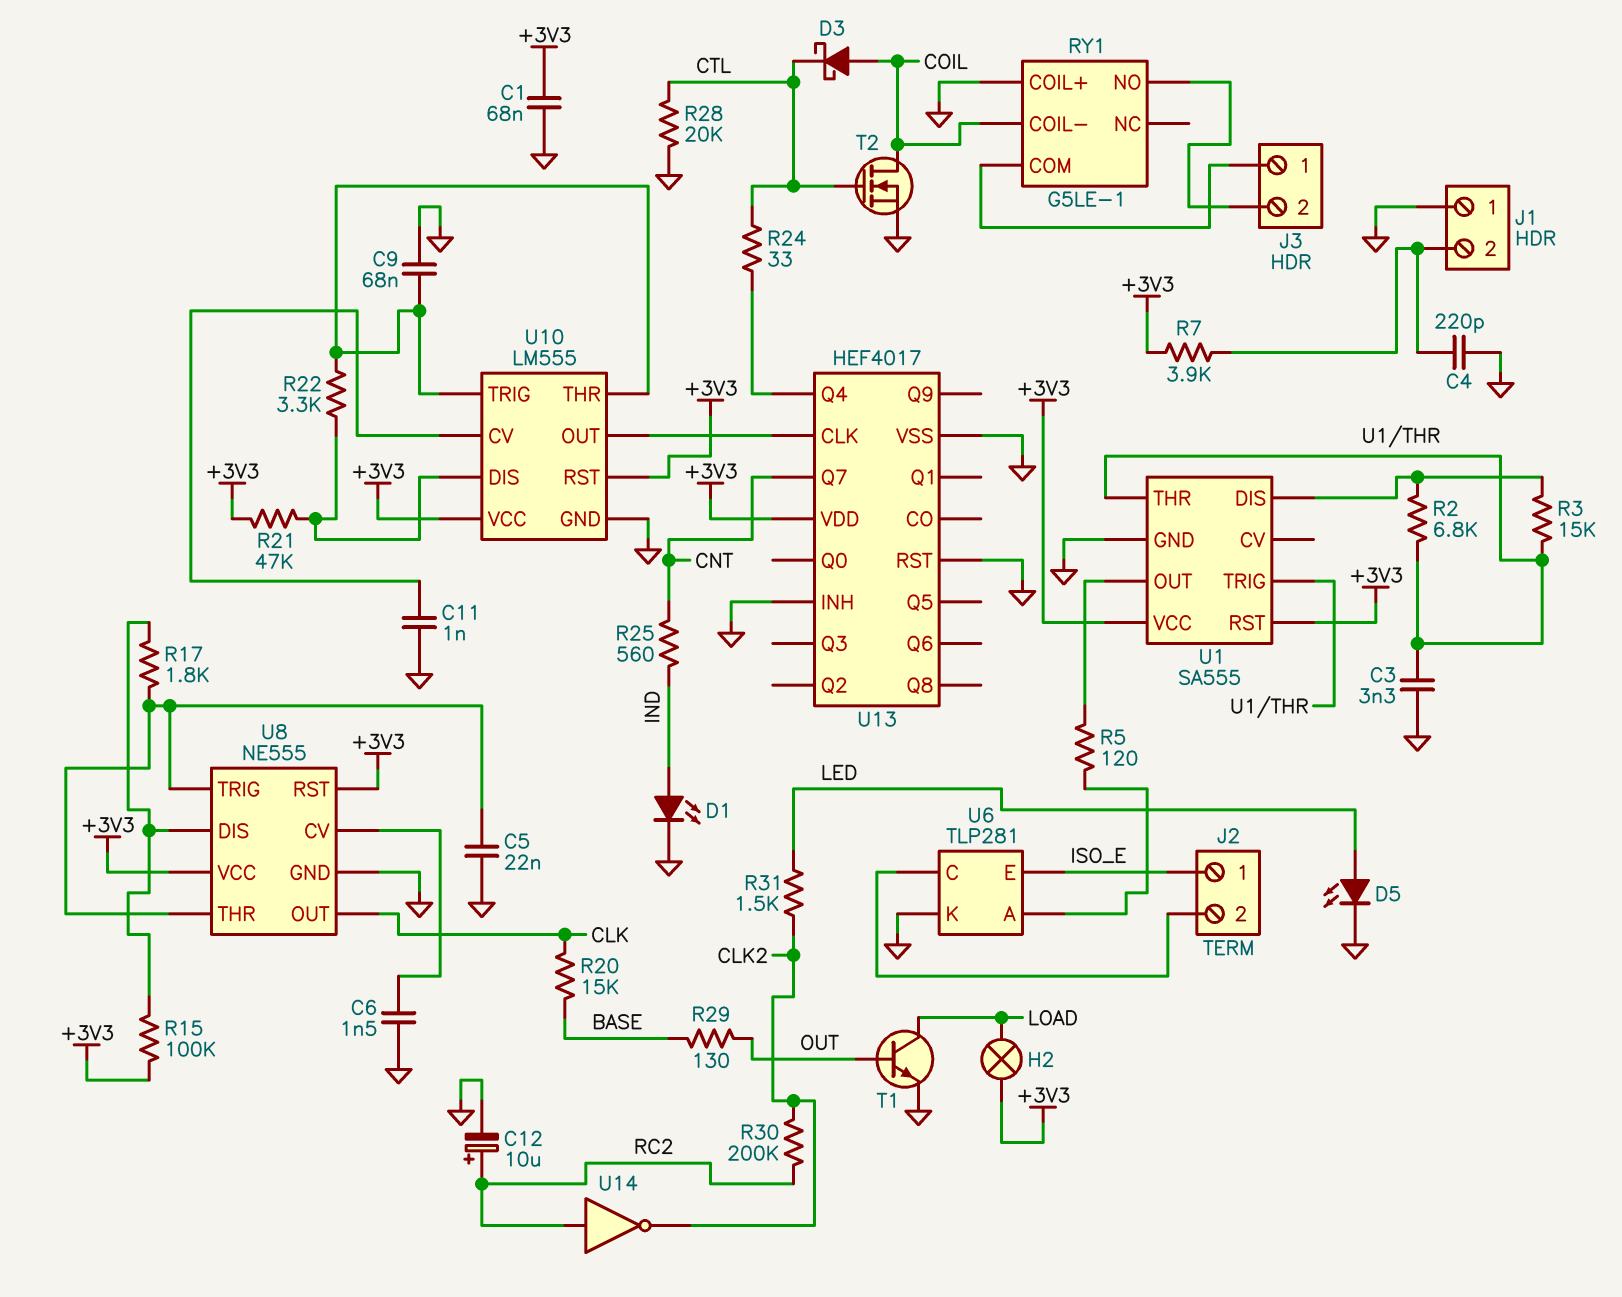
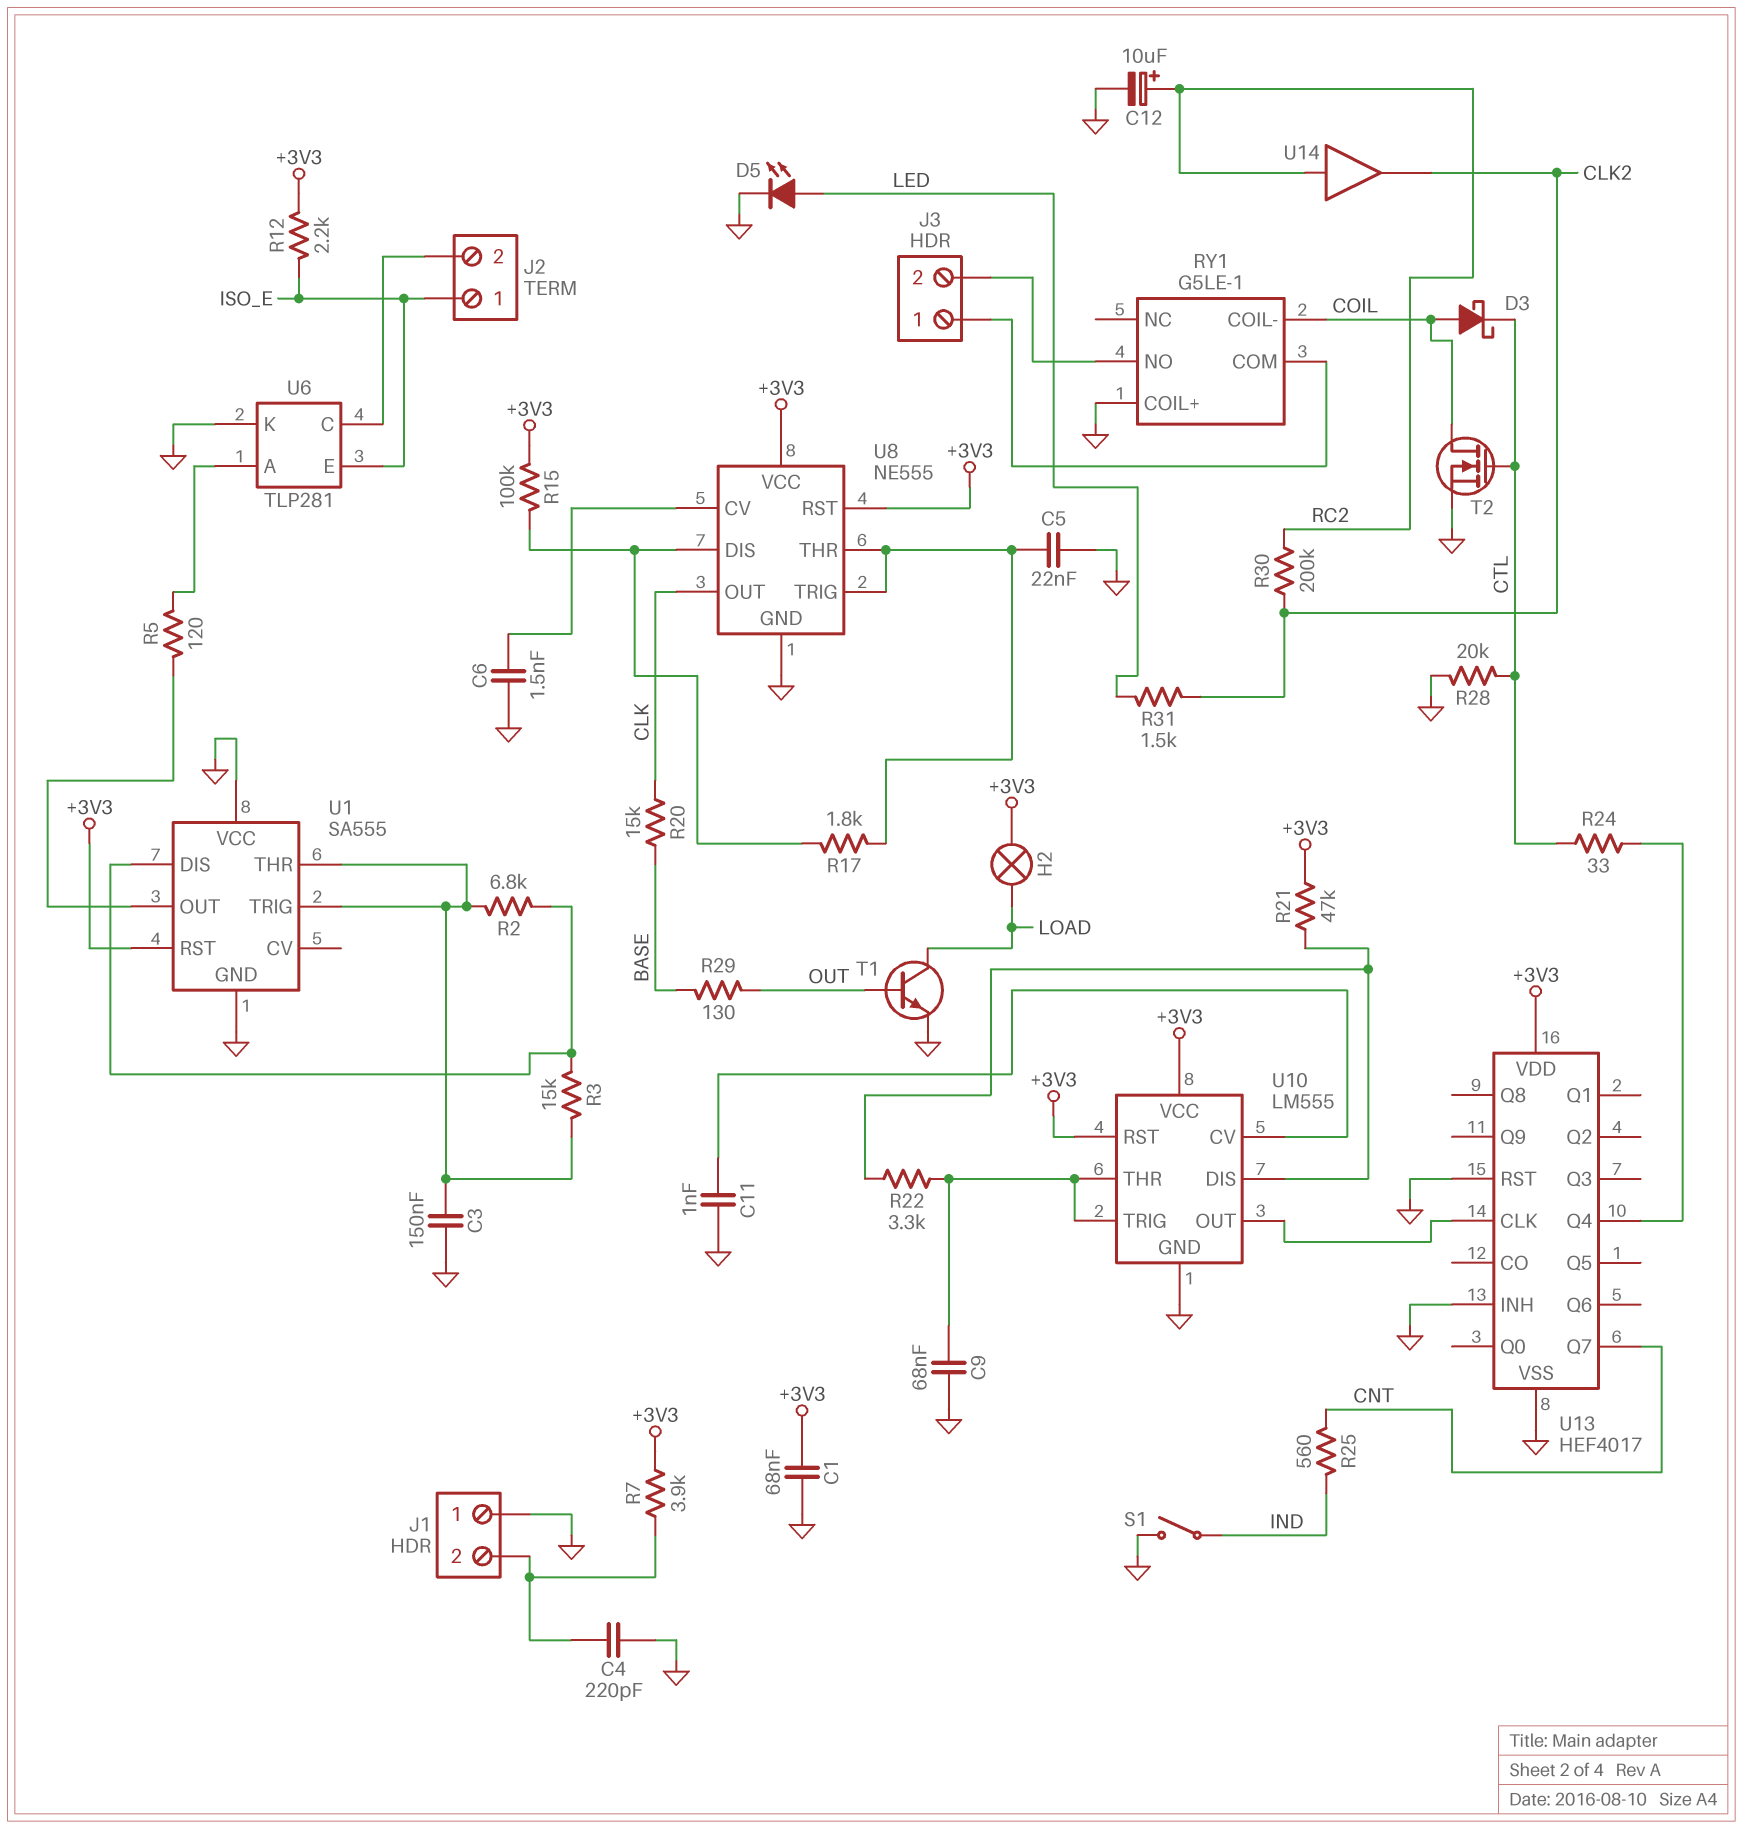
C3: 3.3nF (GND, U1/THR) -> 150nF (GND, U1/THR)
D1: LED (A IND, K GND) -> none
R12: none -> 2.2k (+3V3, ISO_E)
S1: none -> switch (GND, IND)
U1 pin VCC: +3V3 -> GND
U14: NOT (in RC2, out CLK2) -> buffer (in RC2, out CLK2)

